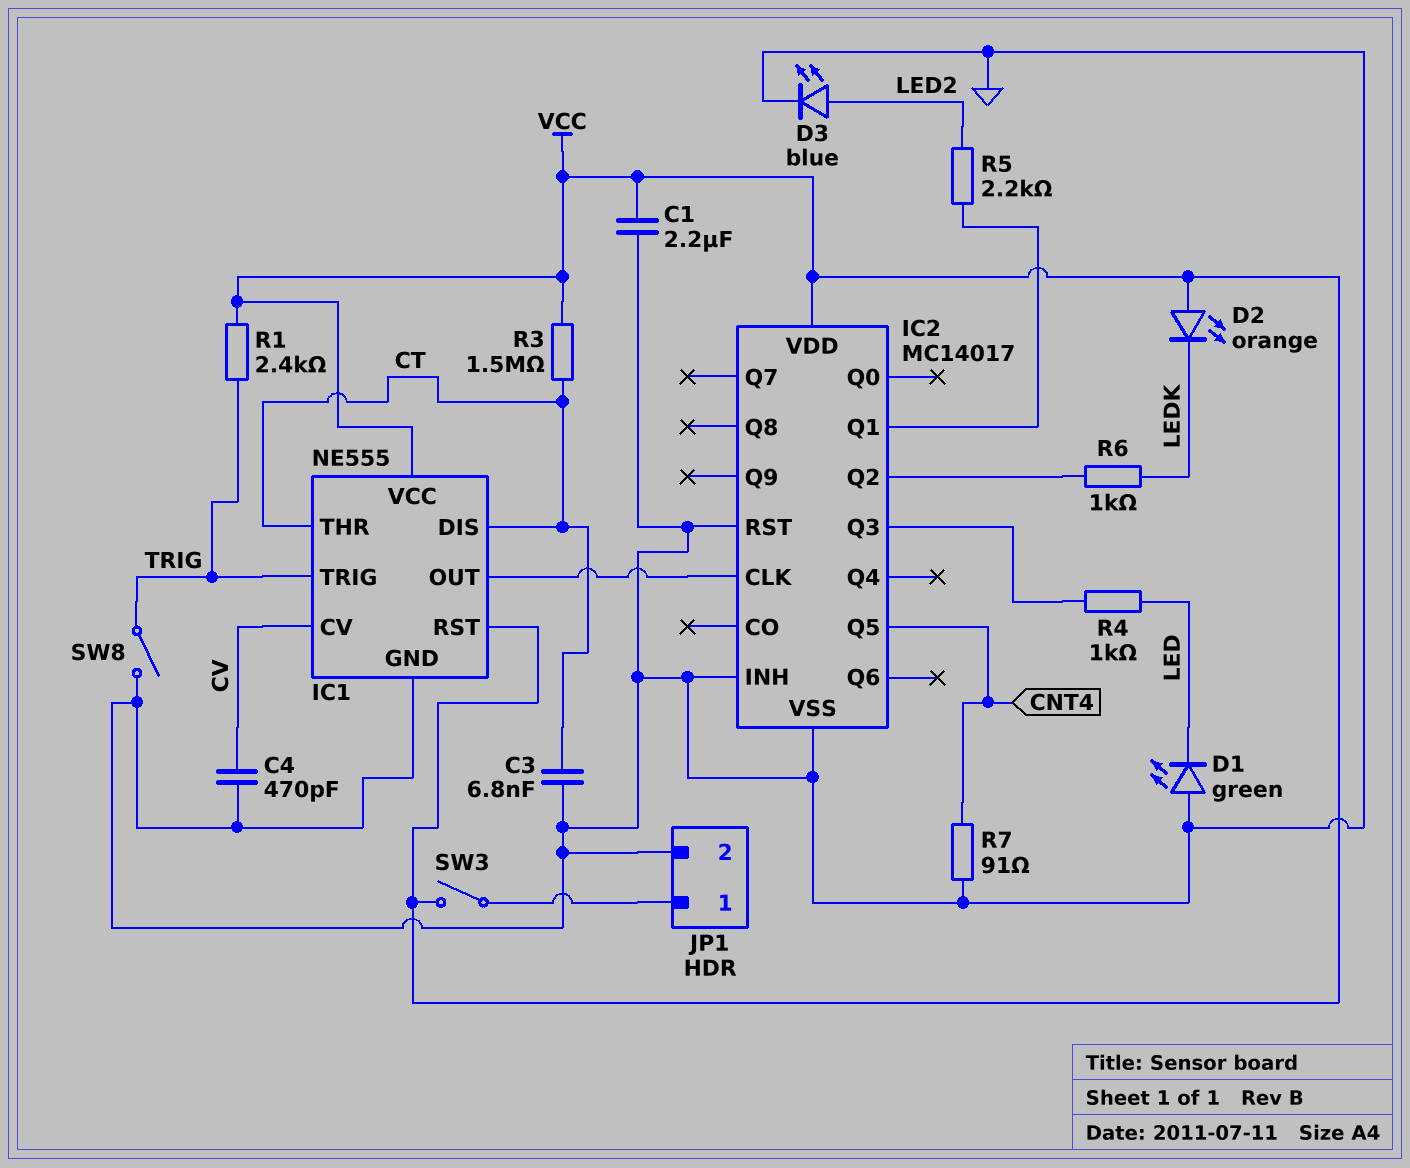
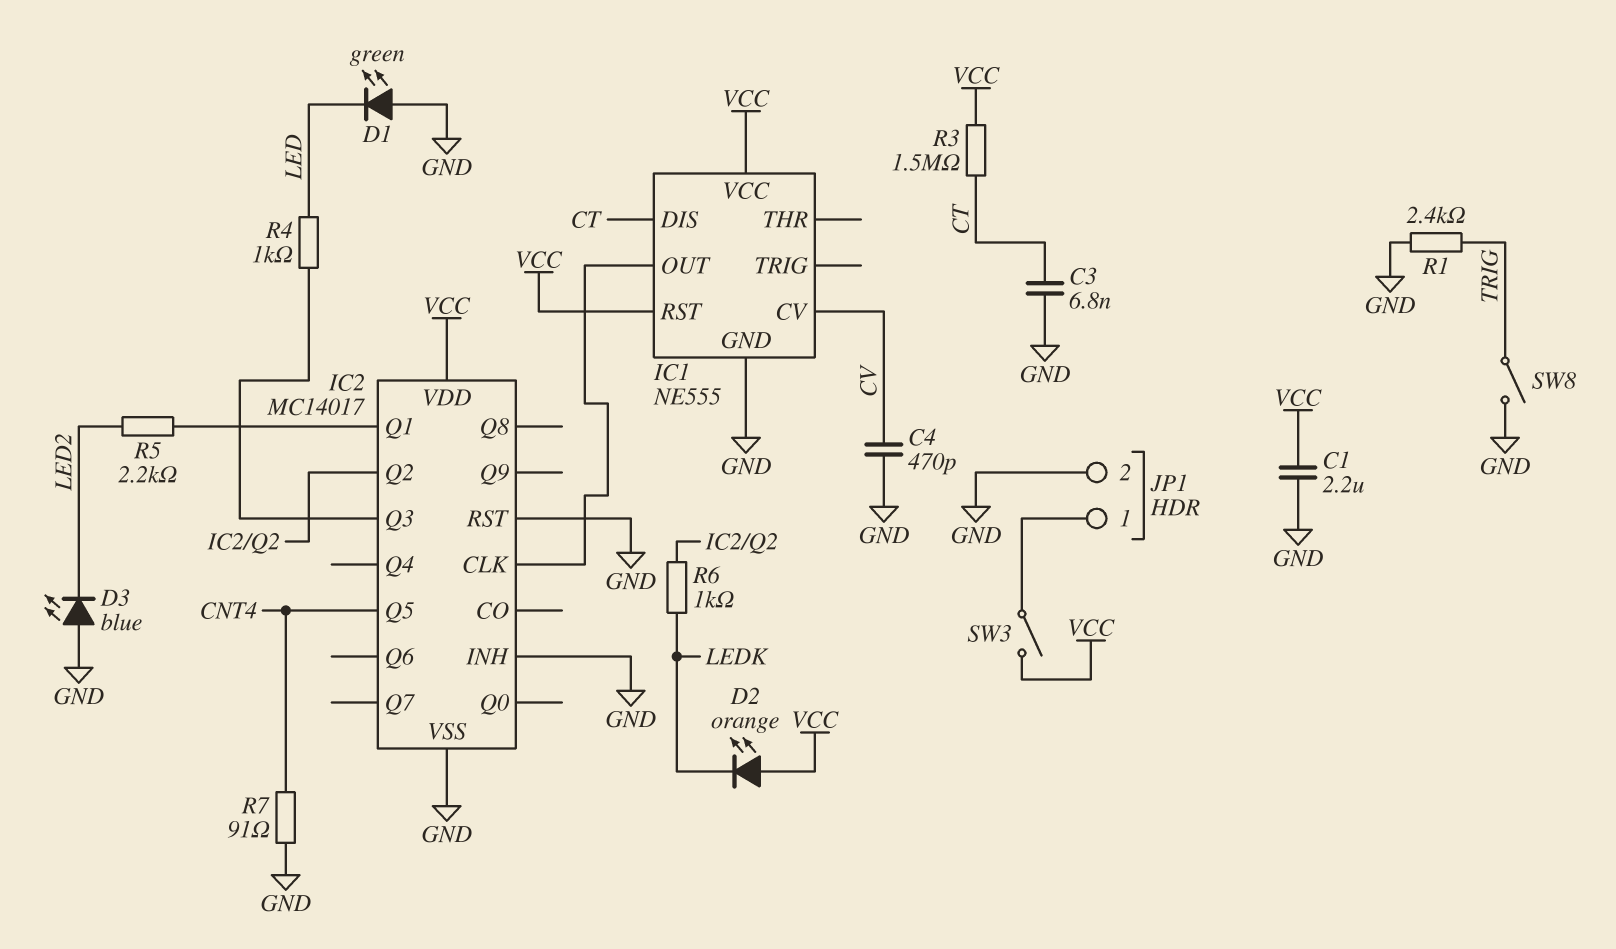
D3: LED blue (A LED2, K GND) -> LED blue (A GND, K LED2)
IC1 pin THR: CT -> none
IC1 pin TRIG: TRIG -> none
R1: 2.4k (TRIG, VCC) -> 2.4k (GND, TRIG)

